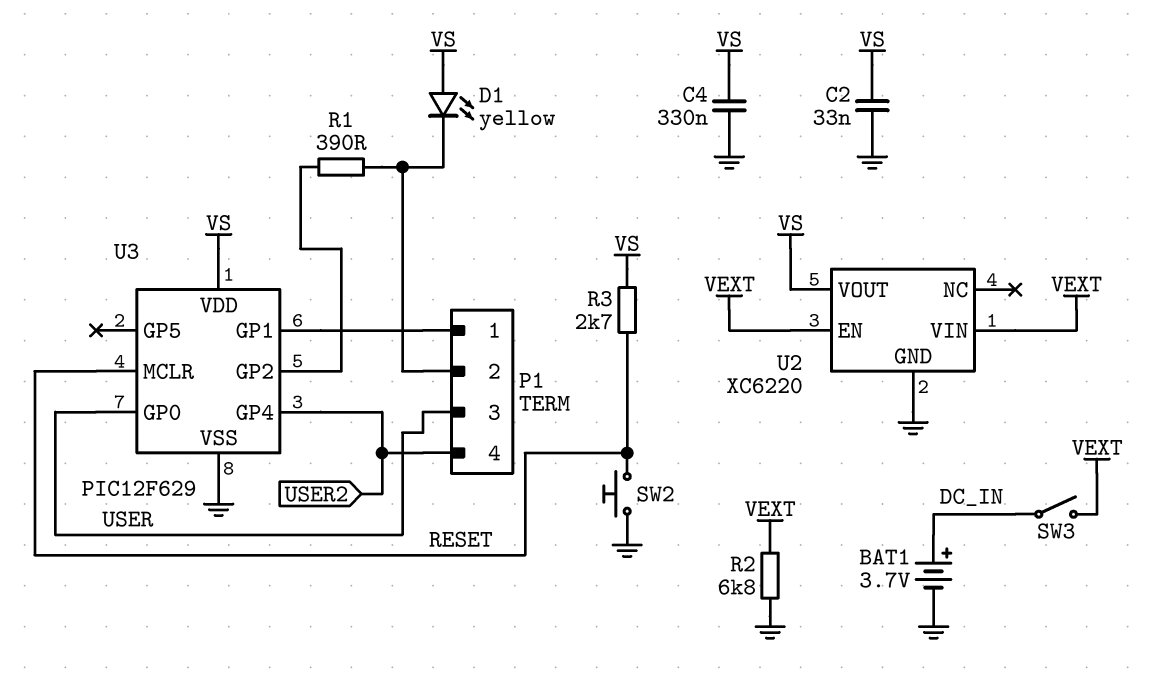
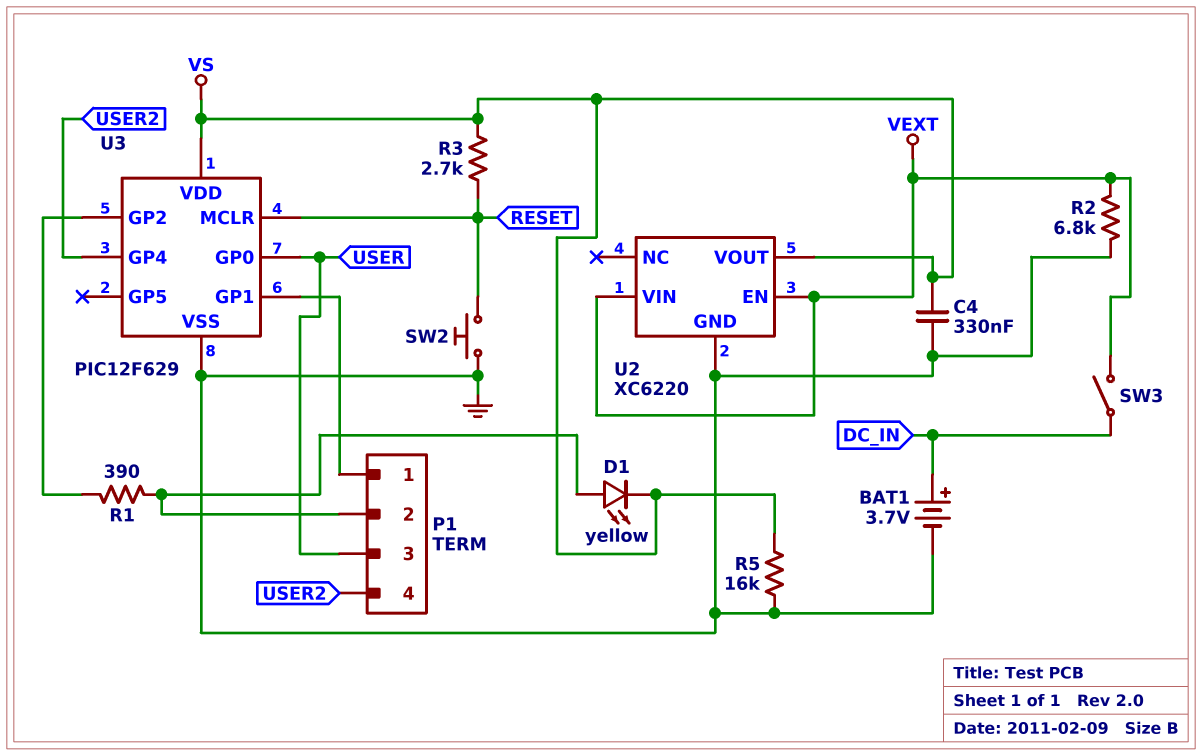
C2: 33nF (GND, VS) -> none
D1: LED yellow (A VS, K P1/2) -> LED yellow (A P1/2, K VS)
R5: none -> 16k (GND, VS)

